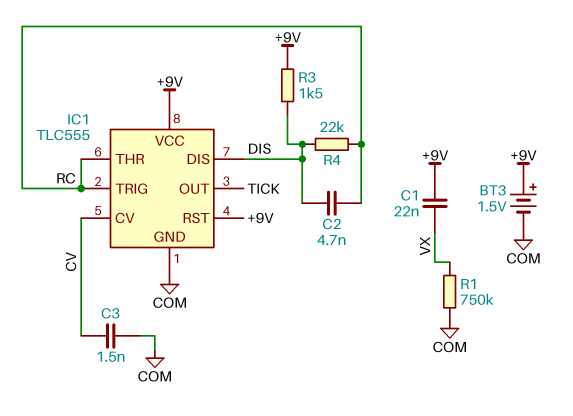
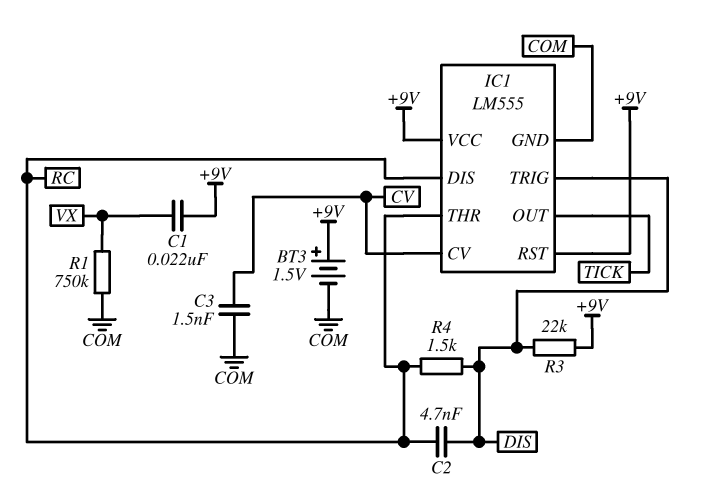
IC1: TLC555 -> LM555
IC1 pin DIS: DIS -> RC
IC1 pin TRIG: RC -> DIS
R3: 1.5k (+9V, DIS) -> 22k (+9V, DIS)
R4: 22k (DIS, RC) -> 1.5k (DIS, RC)

